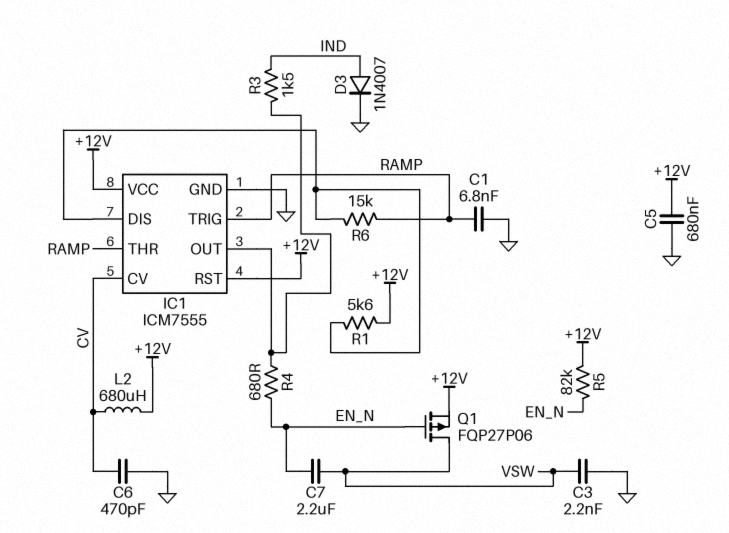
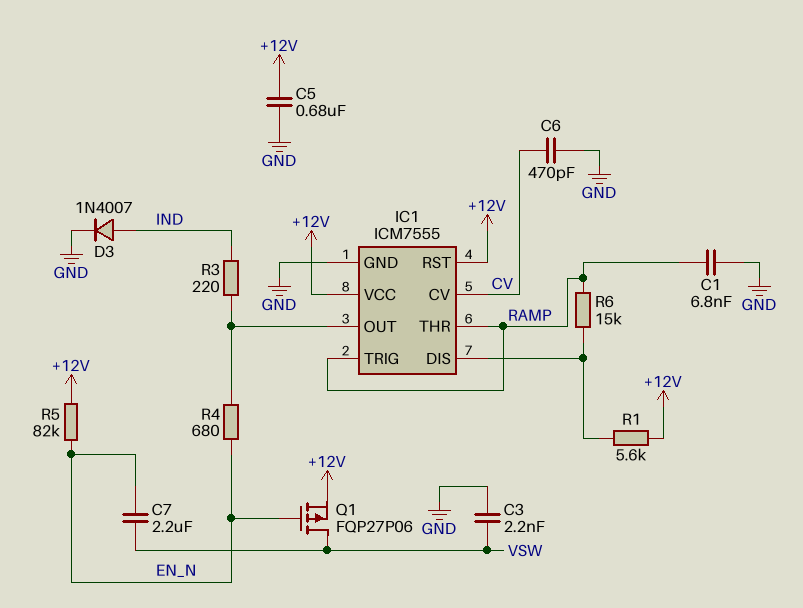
L2: 680uH (+12V, CV) -> none
R3: 1.5k (IC1/OUT, IND) -> 220 (IC1/OUT, IND)

